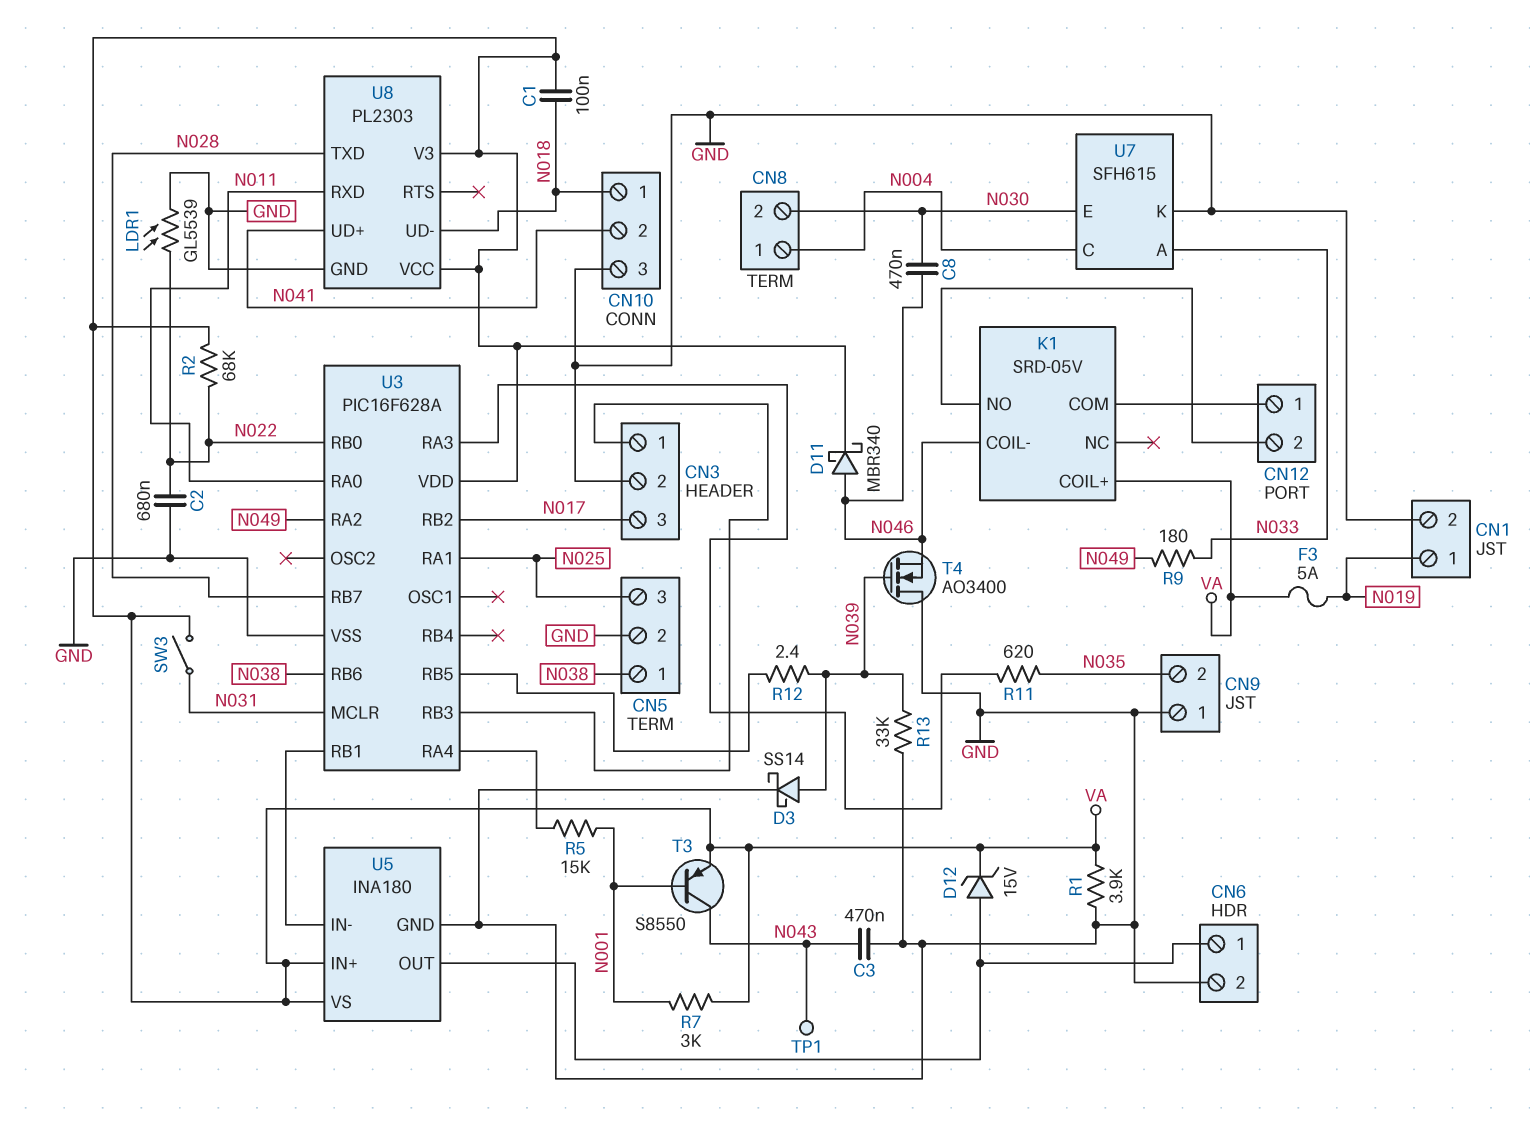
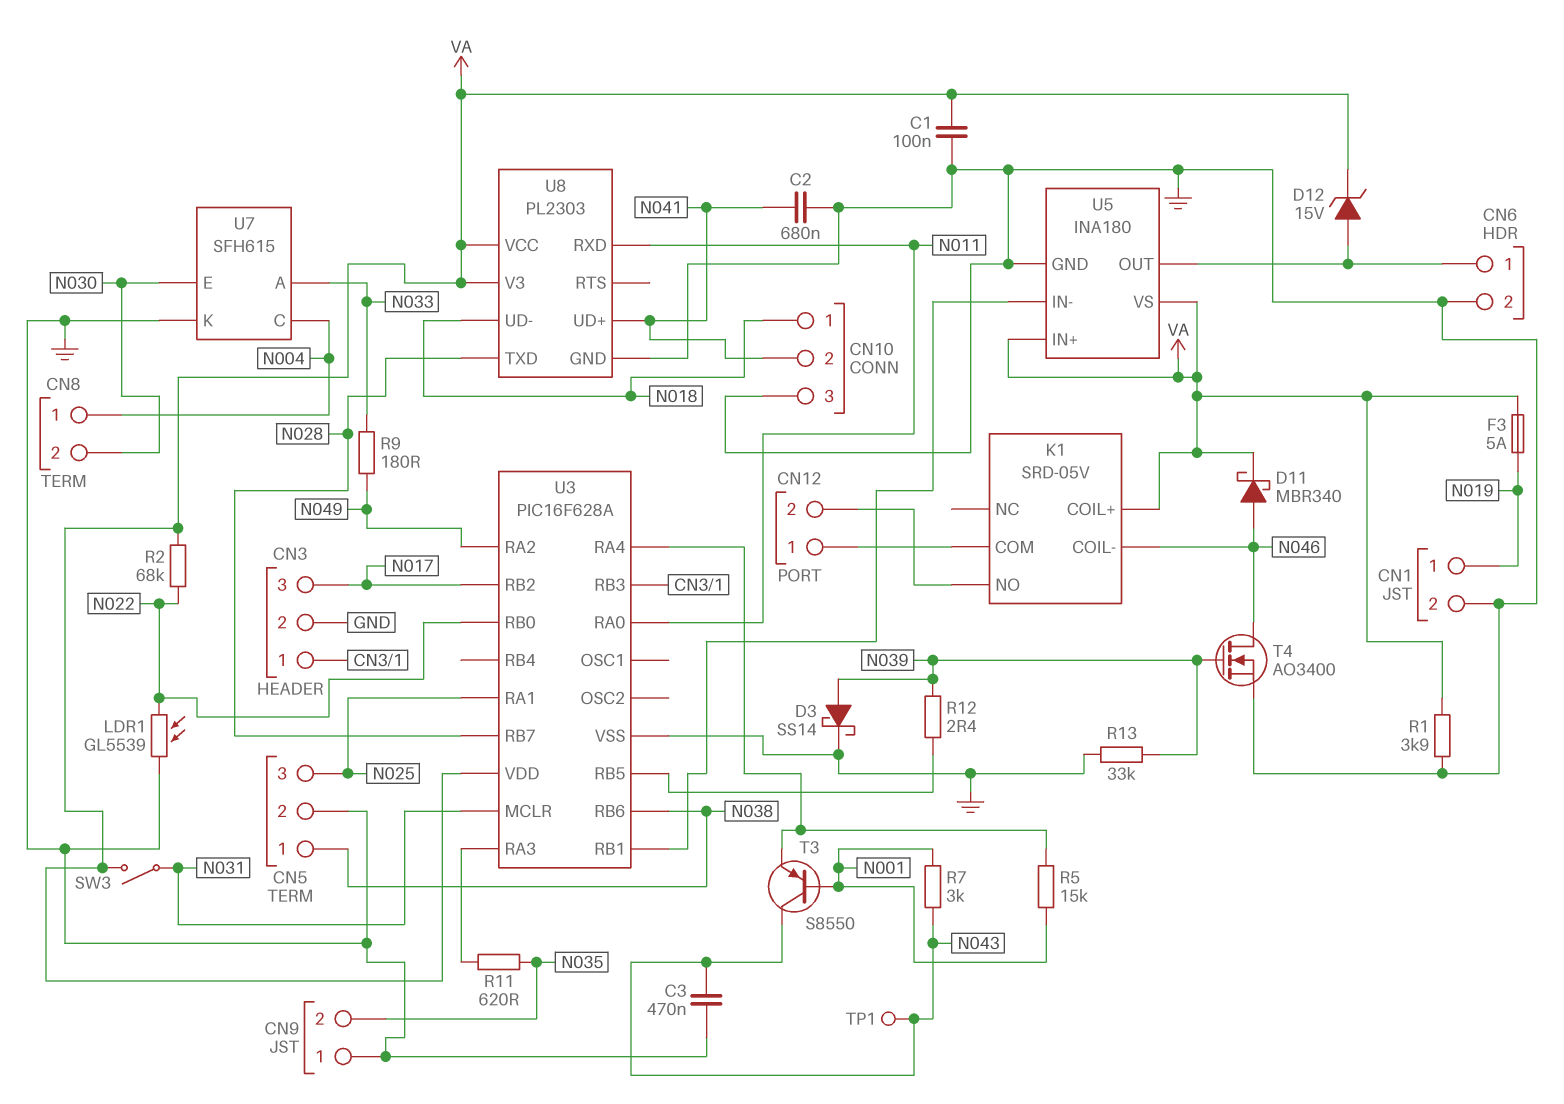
C1: 100nF (N018, VA) -> 100nF (GND, VA)
C2: 680nF (GND, N022) -> 680nF (GND, N041)
C8: 470nF (N030, N046) -> none
R7: 3k (N001, VA) -> 3k (N001, N043)
T3: PNP S8550 (B N001, C N043, E VA) -> PNP S8550 (B N001, C N043, E U3/RA4)
T4: NMOS AO3400 (G N039, D GND, S N046) -> NMOS AO3400 (G N039, D N046, S GND)

